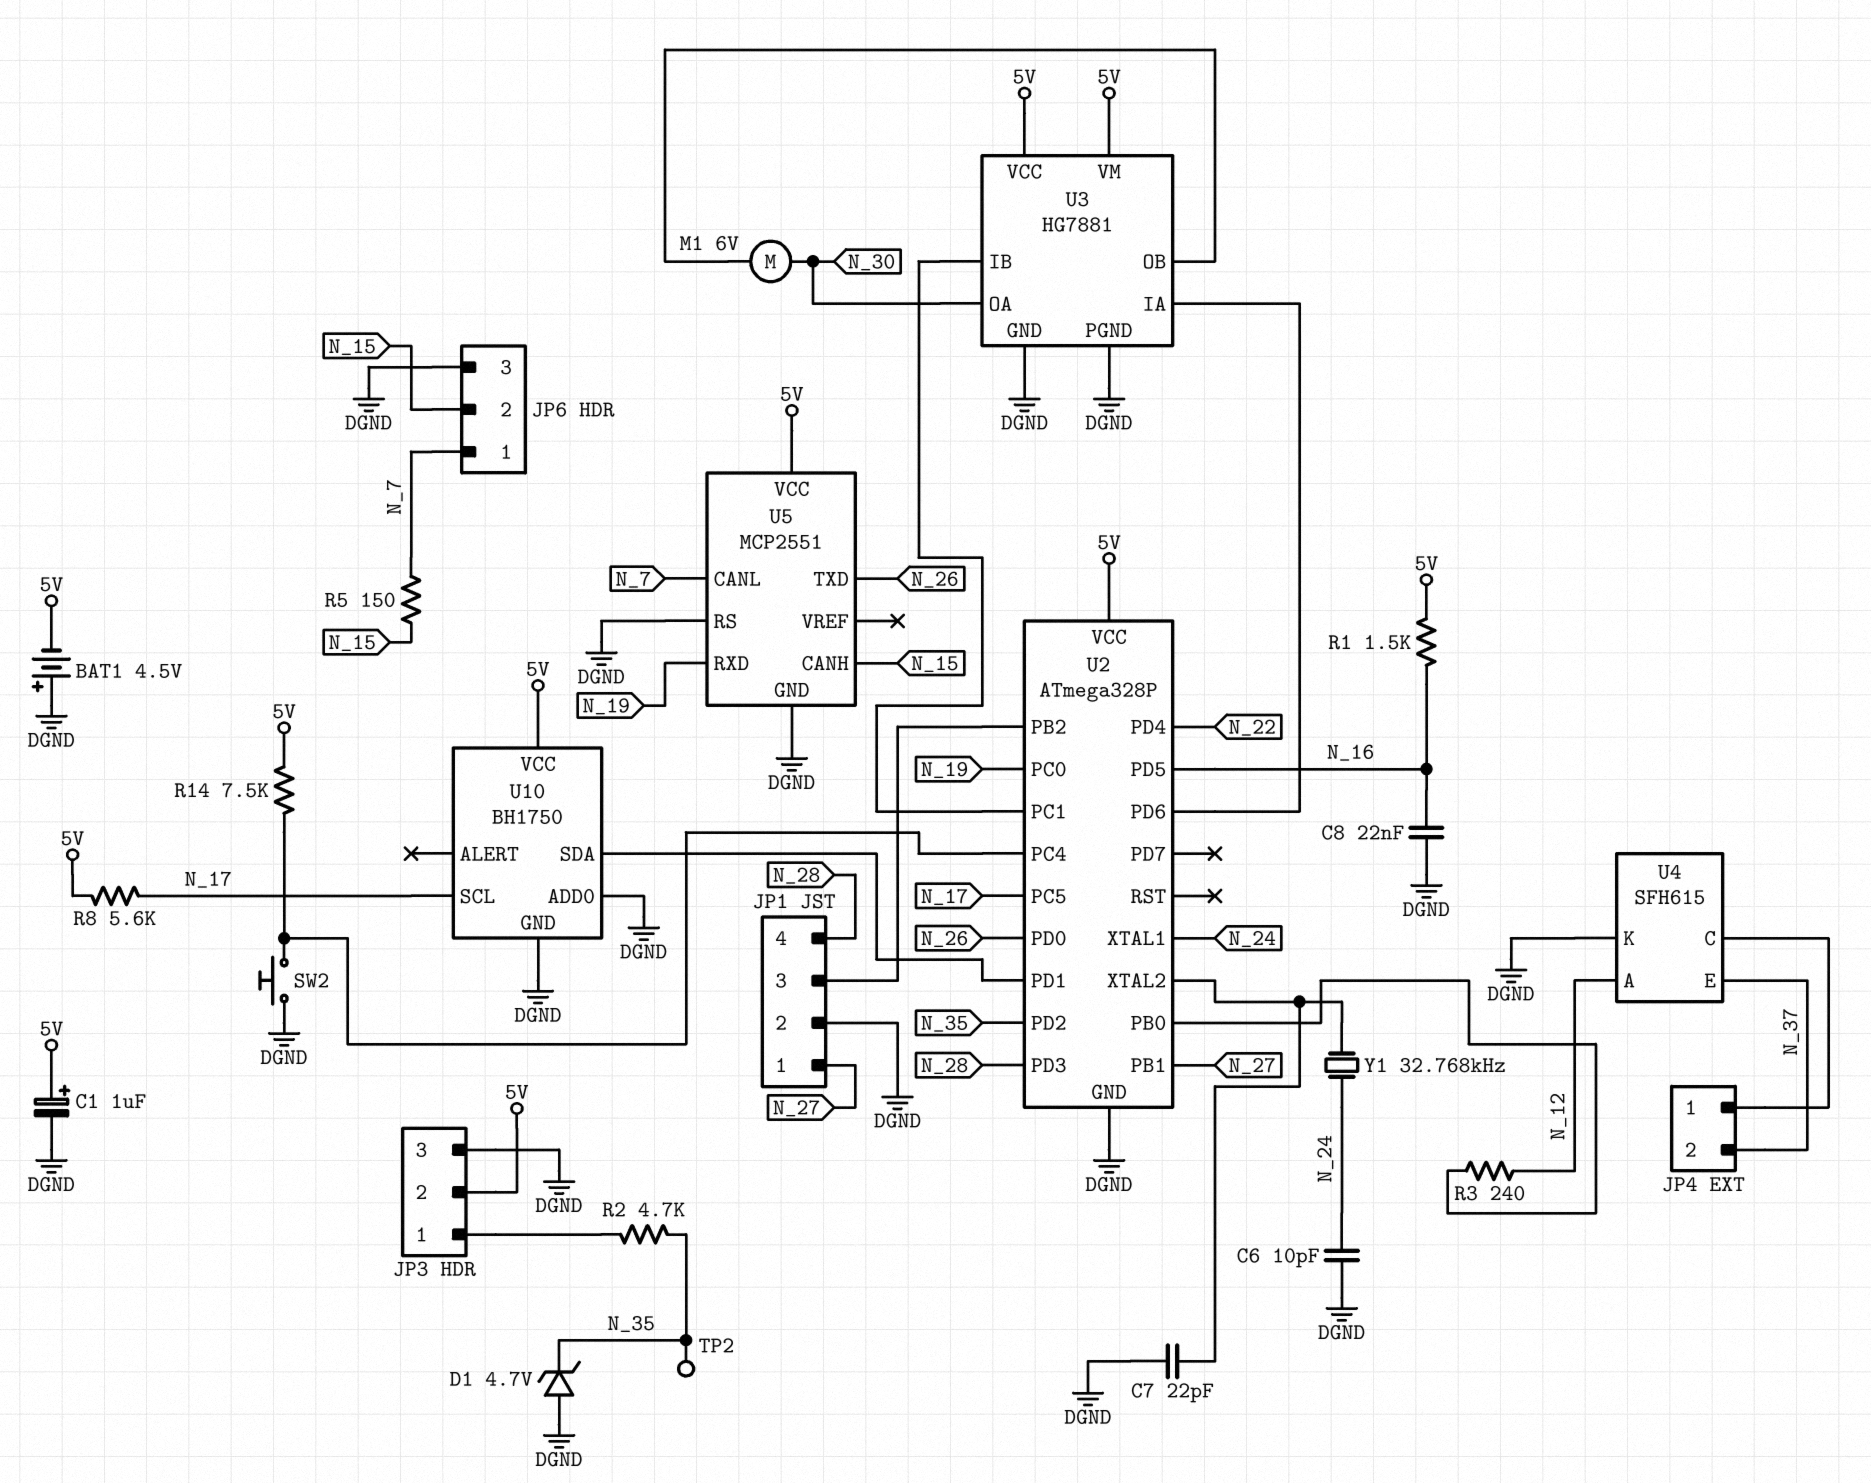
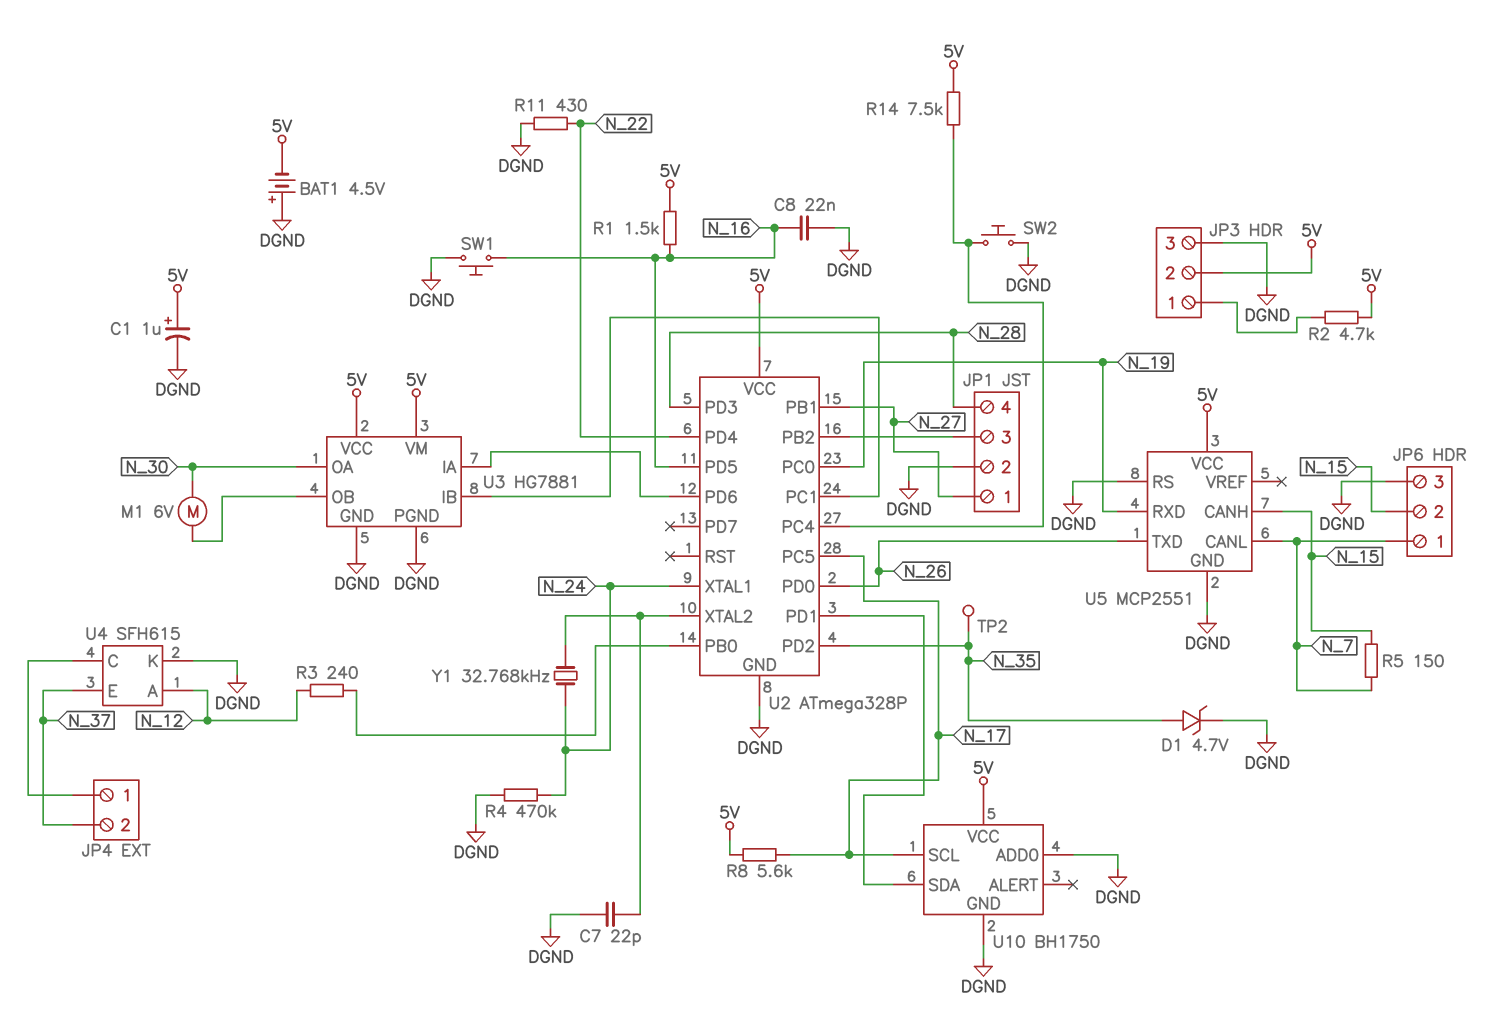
C6: 10pF (DGND, N_24) -> none
D1: zener 4.7V (A DGND, K N_35) -> zener 4.7V (A N_35, K DGND)
R2: 4.7k (JP3/1, N_35) -> 4.7k (5V, JP3/1)
R4: none -> 470k (DGND, N_24)
R11: none -> 430 (DGND, N_22)
SW1: none -> button (DGND, N_16)

